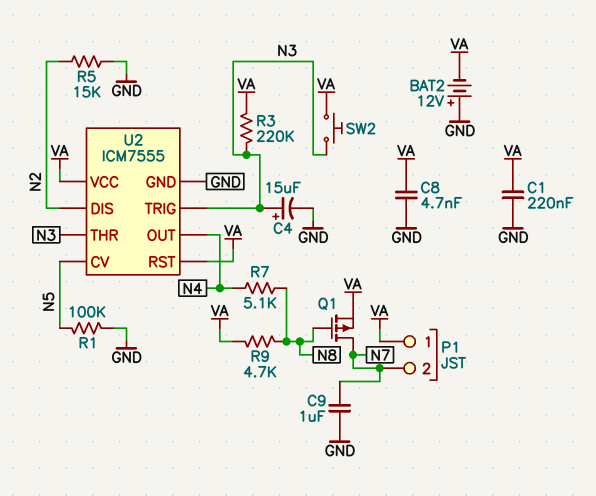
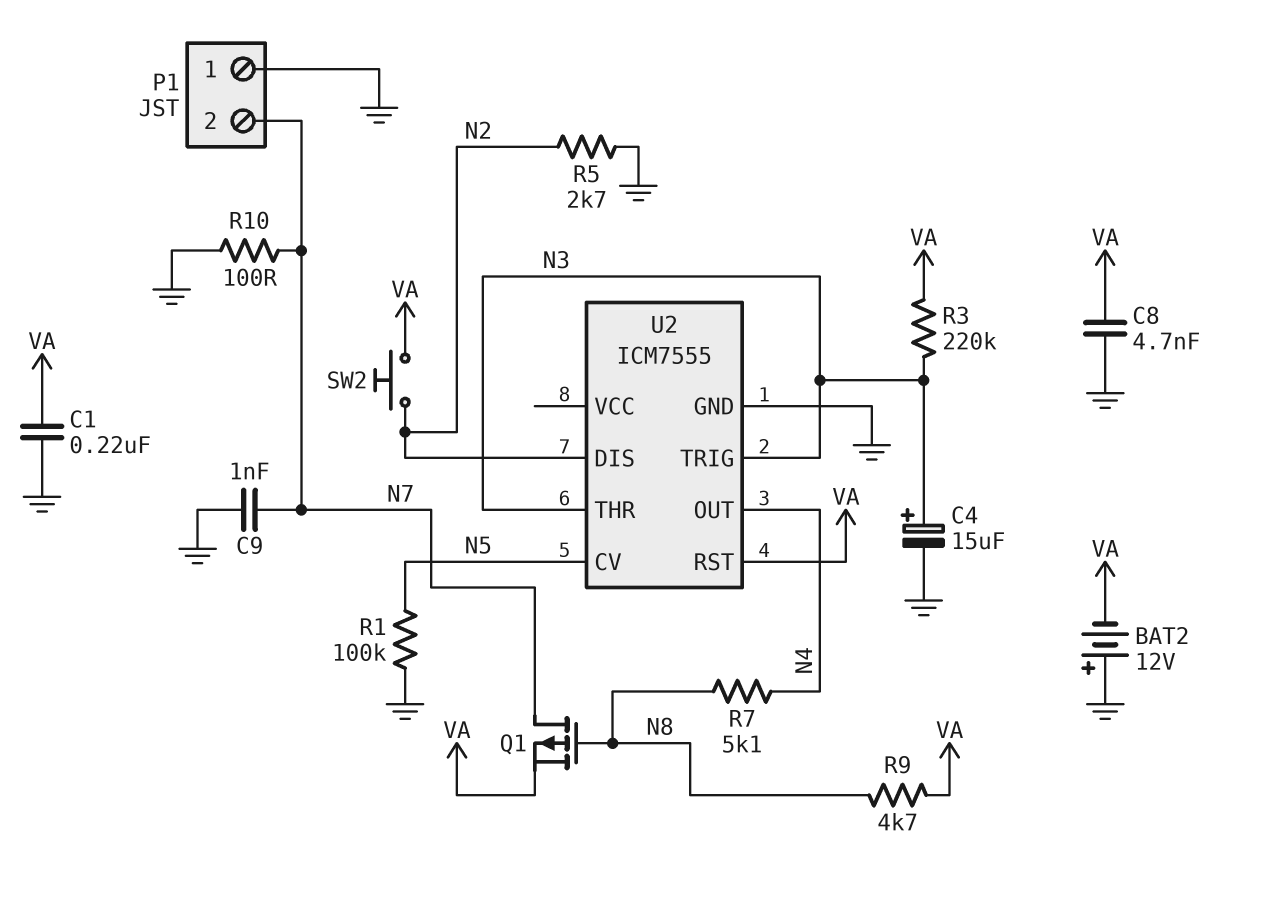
C9: 1uF (GND, N7) -> 1nF (GND, N7)
P1 pin 1: VA -> GND
R5: 15k (GND, N2) -> 2.7k (GND, N2)
R10: none -> 100 (GND, N7)
SW2: button (N3, VA) -> button (N2, VA)
U2 pin VCC: VA -> none

